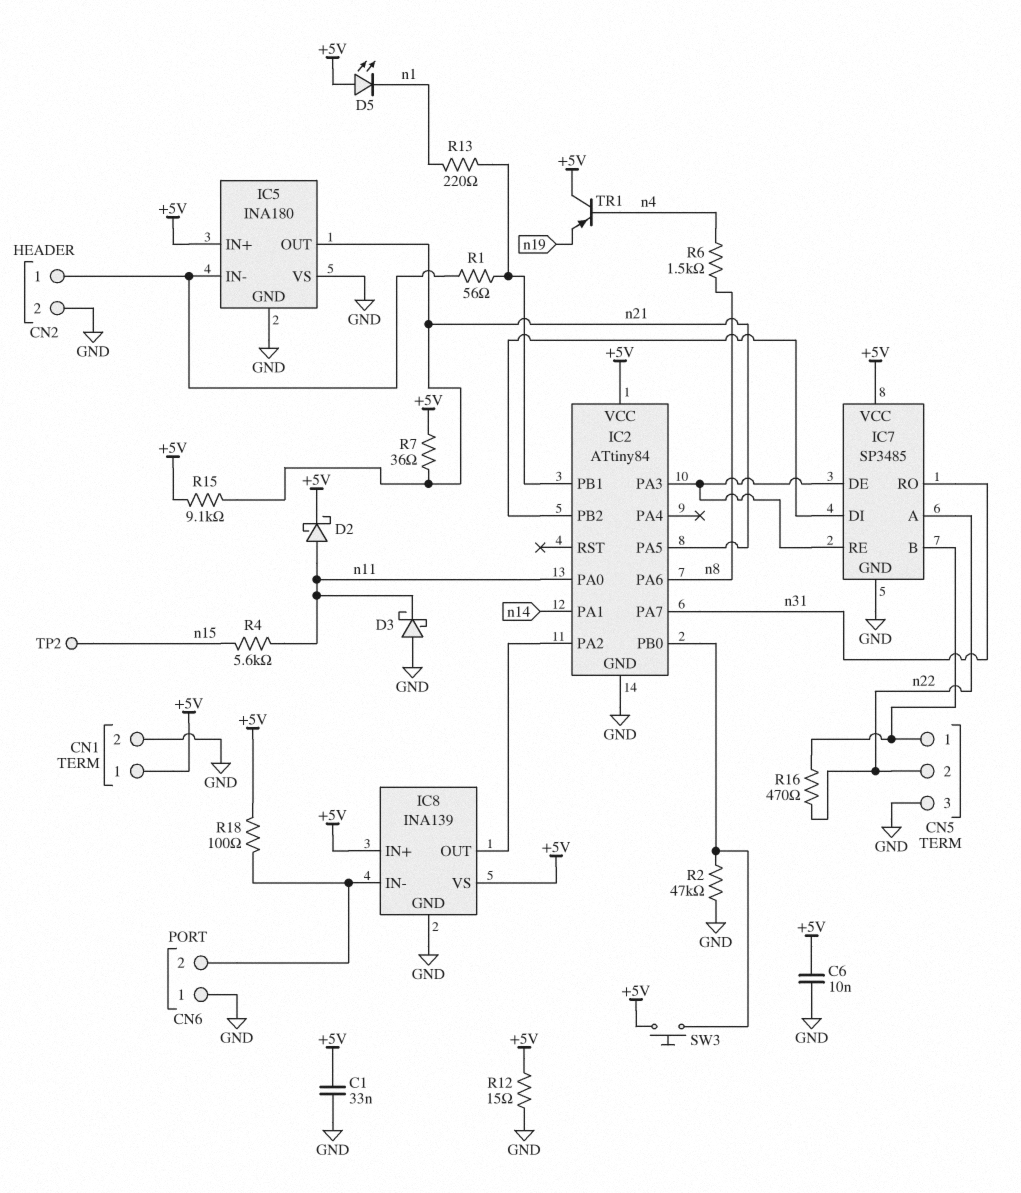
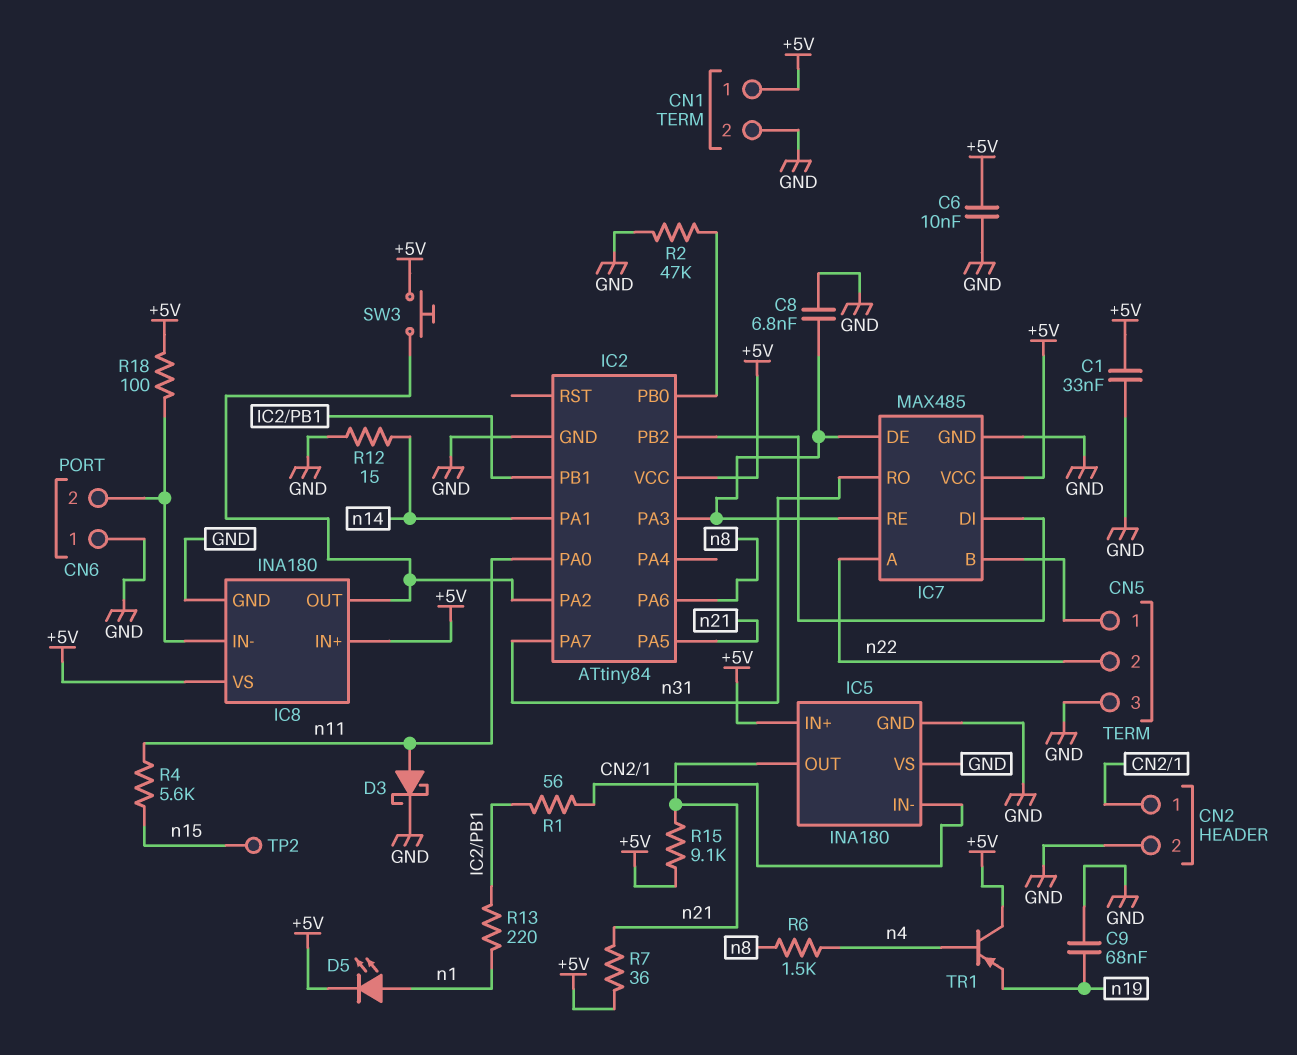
C8: none -> 6.8nF (GND, IC2/PA3)
C9: none -> 68nF (GND, n19)
D2: schottky (A n11, K +5V) -> none
D3: schottky (A GND, K n11) -> schottky (A n11, K GND)
D5: LED (A +5V, K n1) -> LED (A n1, K +5V)
IC7: SP3485 -> MAX485
IC8: INA139 -> INA180
R12: 15 (+5V, GND) -> 15 (GND, n14)
R16: 470 (CN5/1, n22) -> none
SW3: button (+5V, IC2/PB0) -> button (+5V, IC2/PA2)

